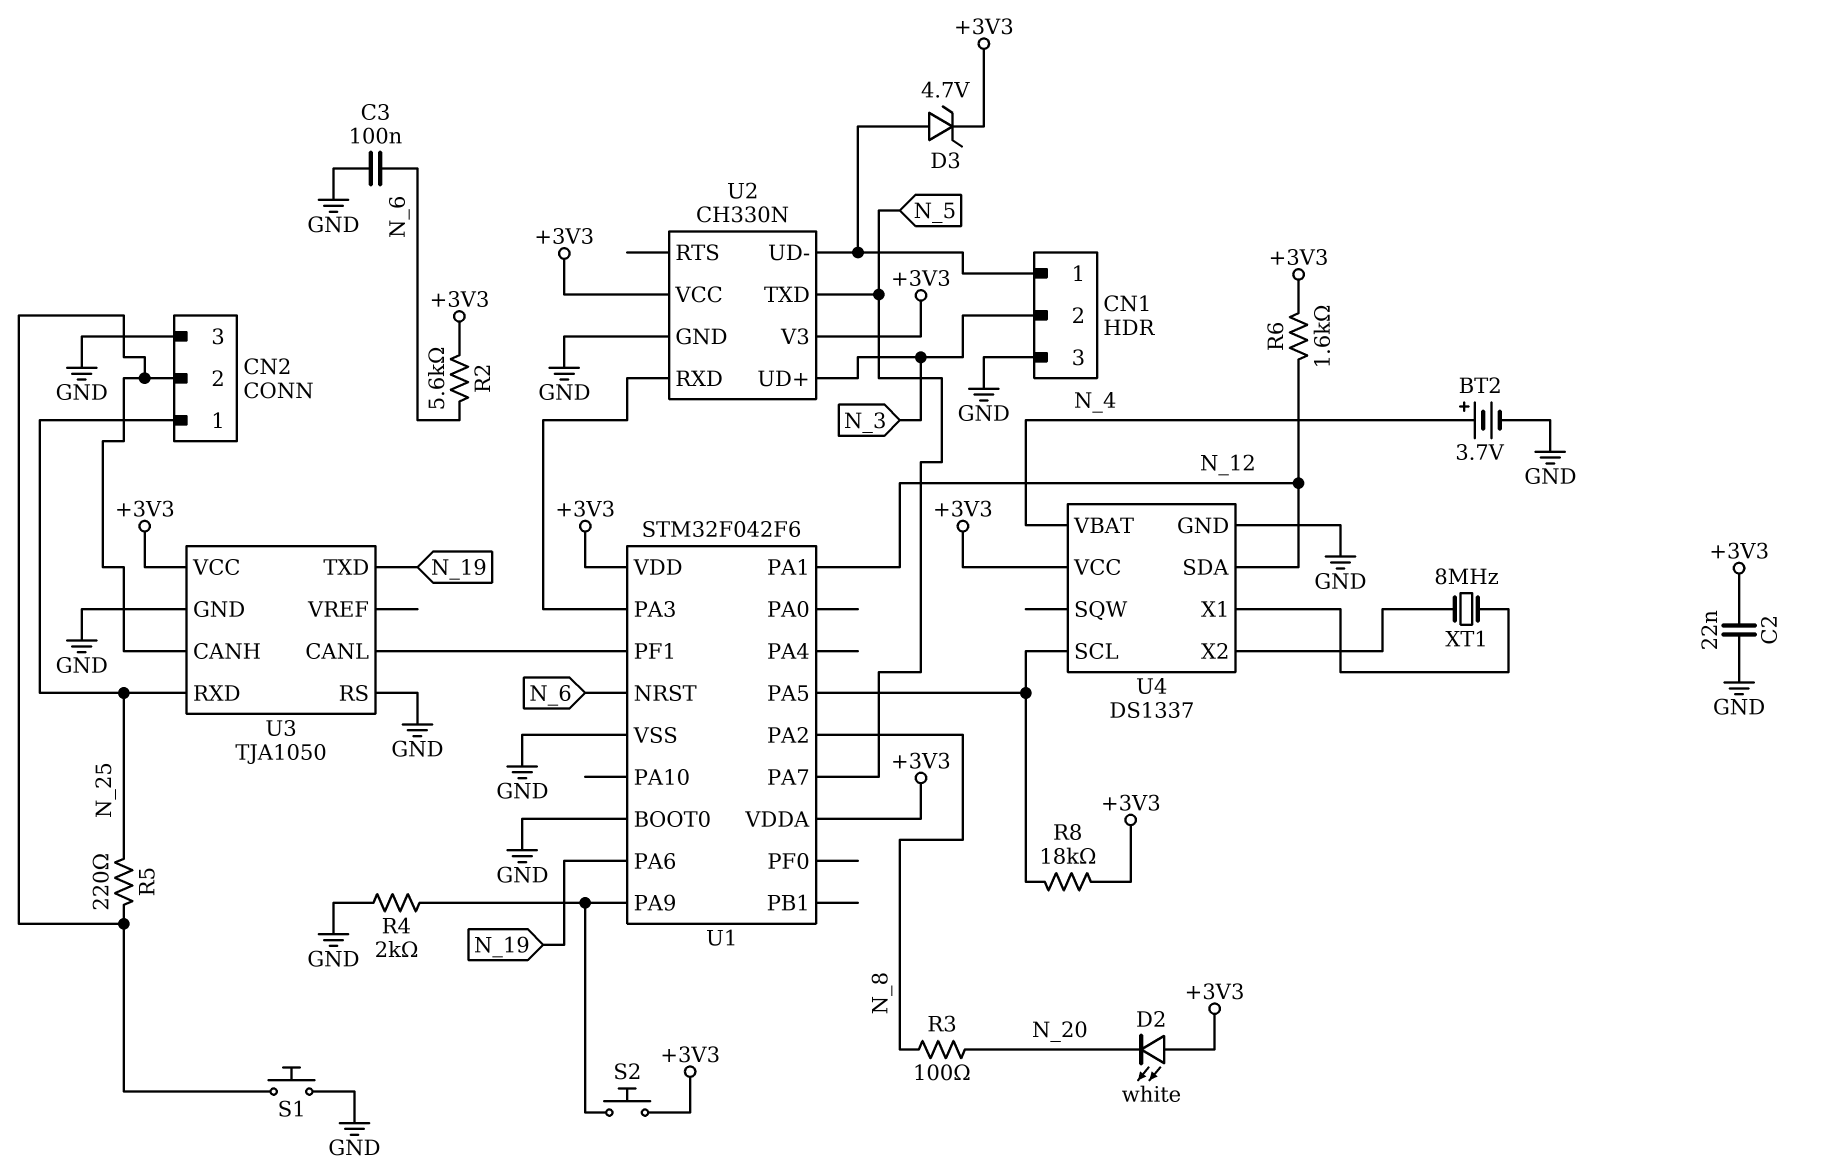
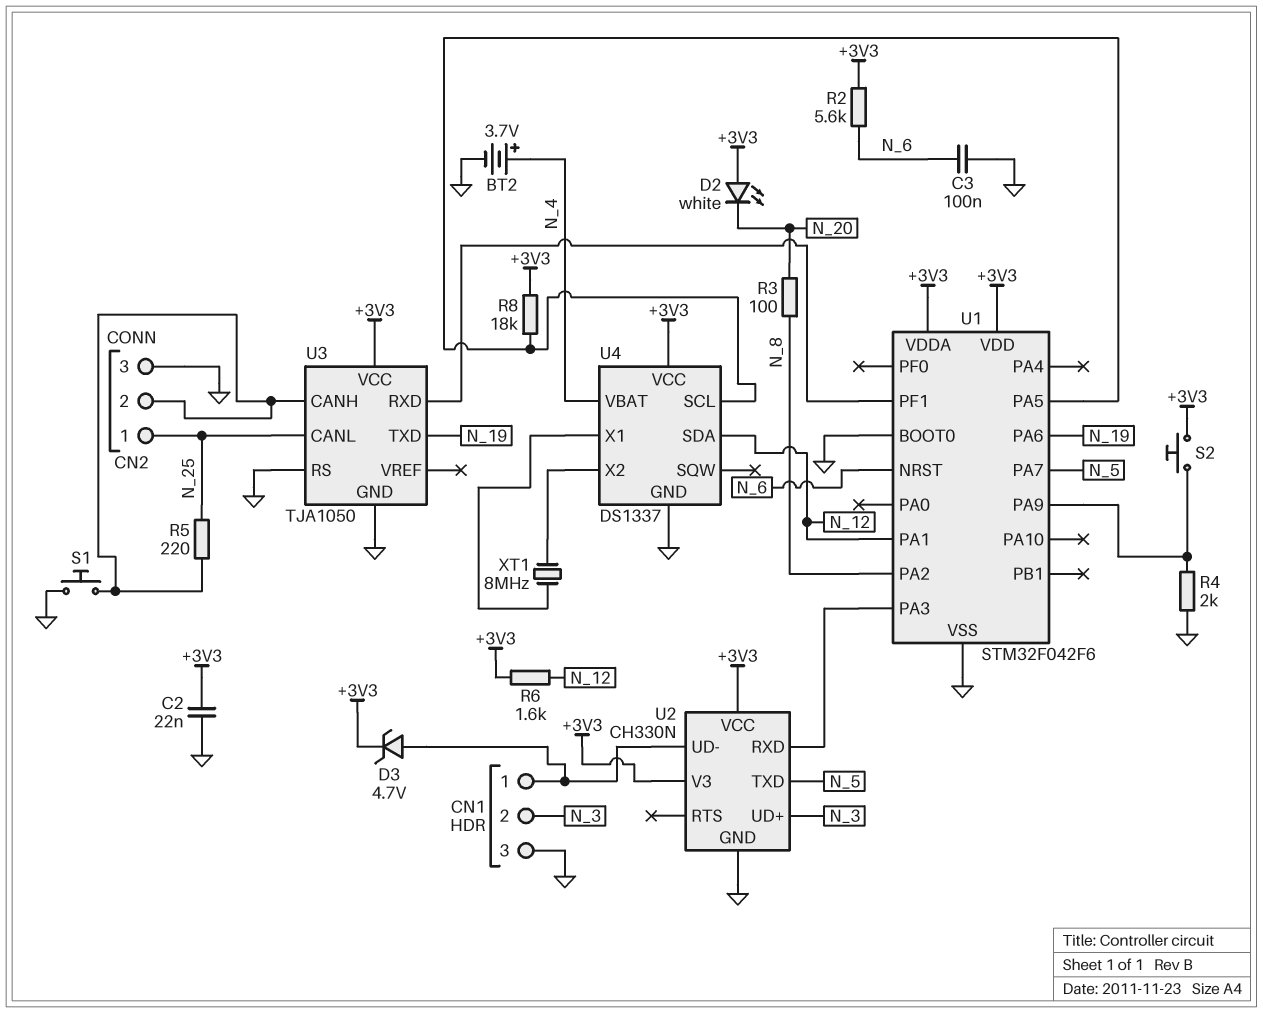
U3 pin CANL: U1/PF1 -> N_25
U3 pin RXD: N_25 -> U1/PF1

